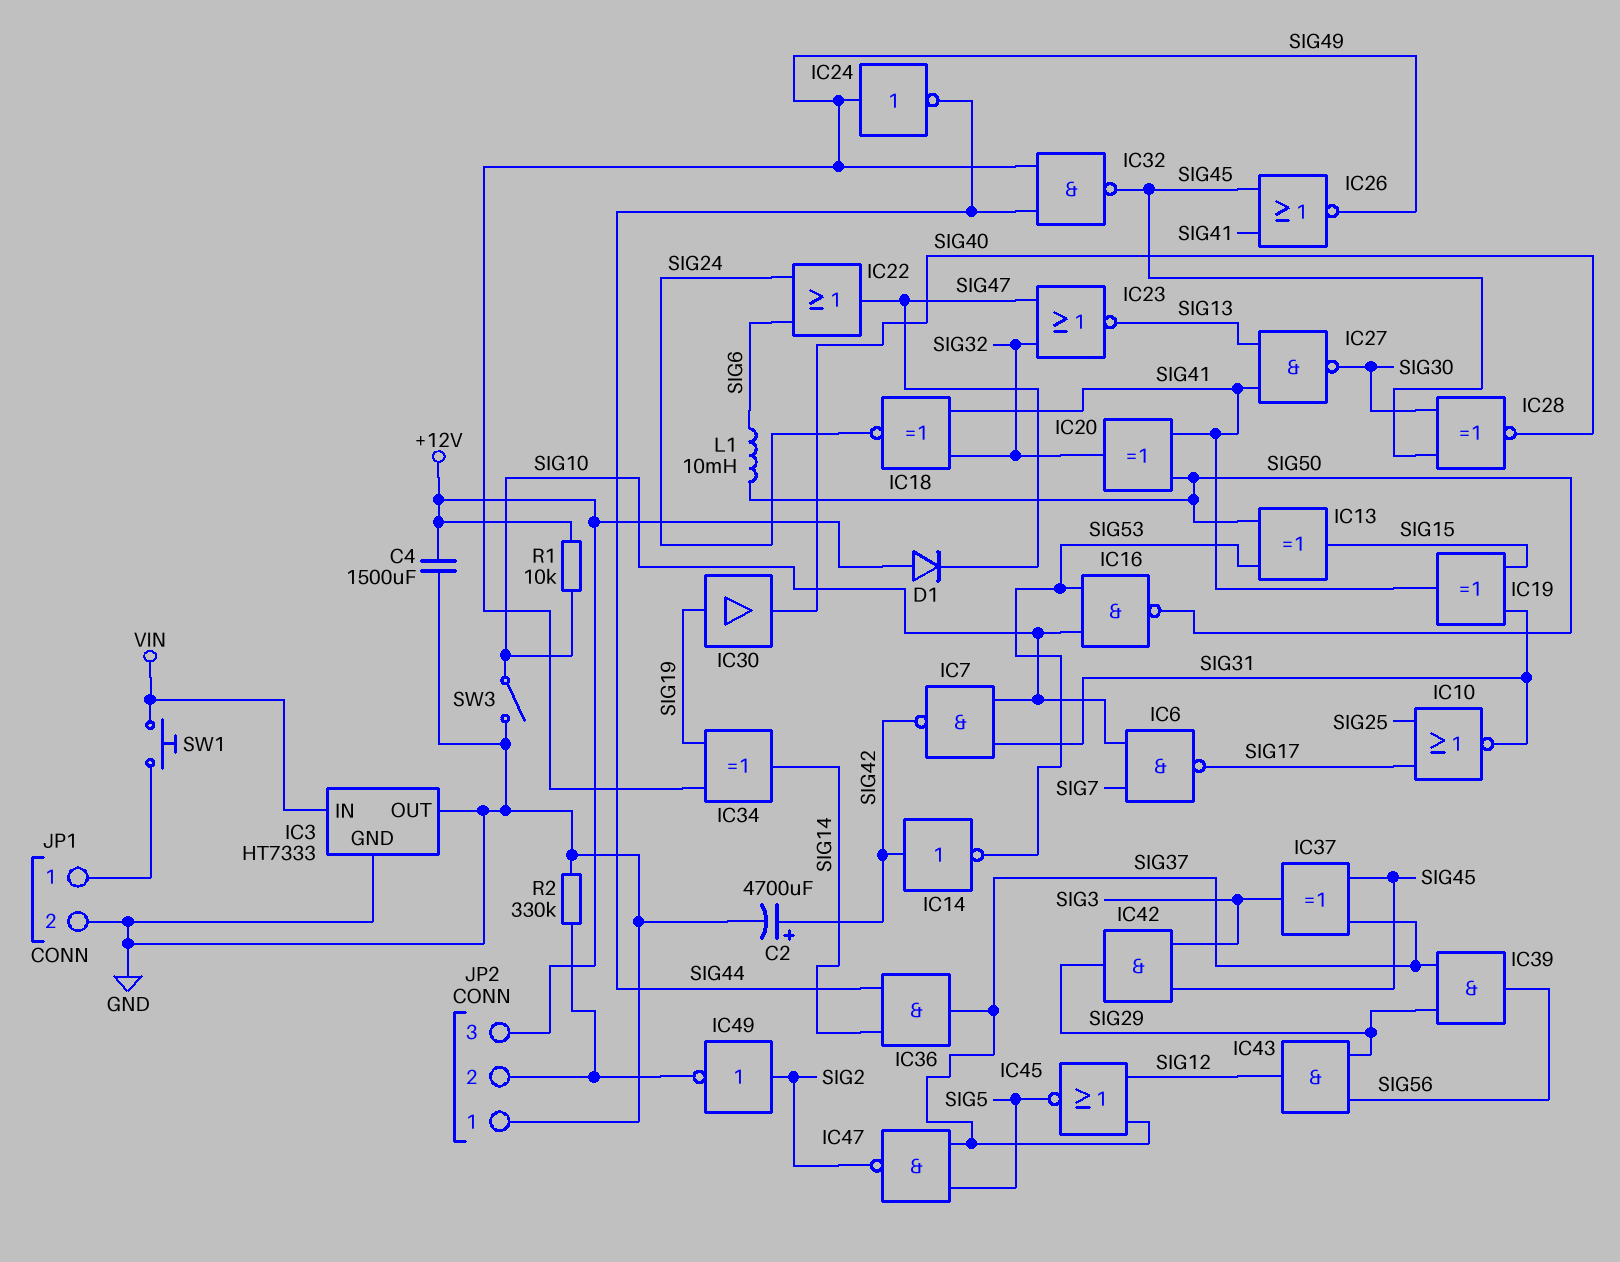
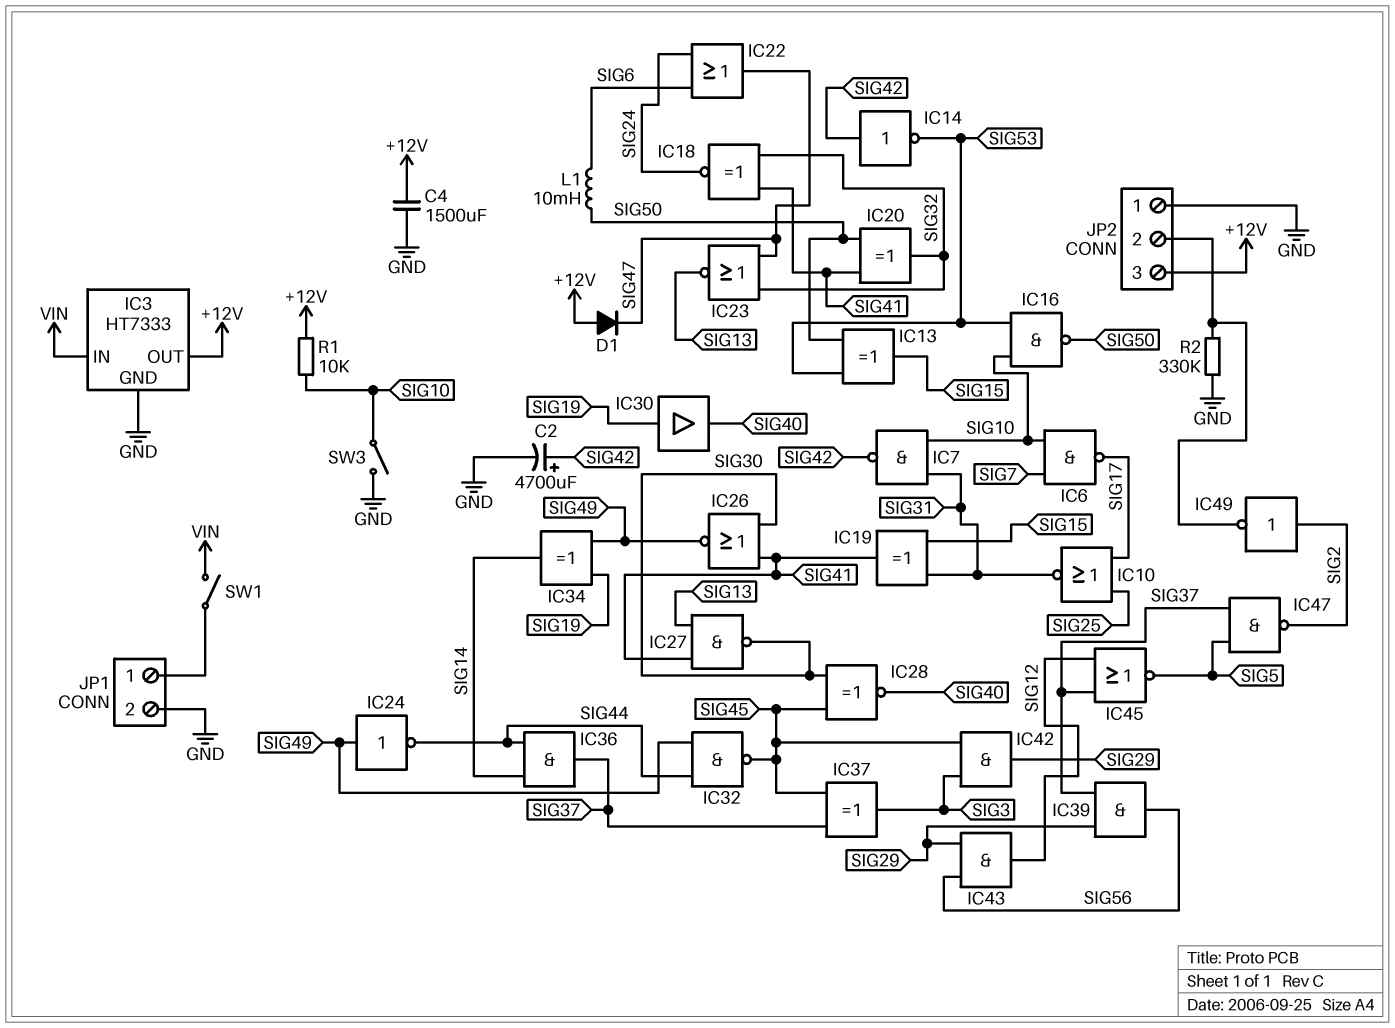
IC3 pin OUT: GND -> +12V
IC26: NOR (in SIG41, in SIG45, out SIG49) -> NOR (in SIG30, in SIG41, out SIG49)
SW1: button (JP1/1, VIN) -> switch (JP1/1, VIN)

